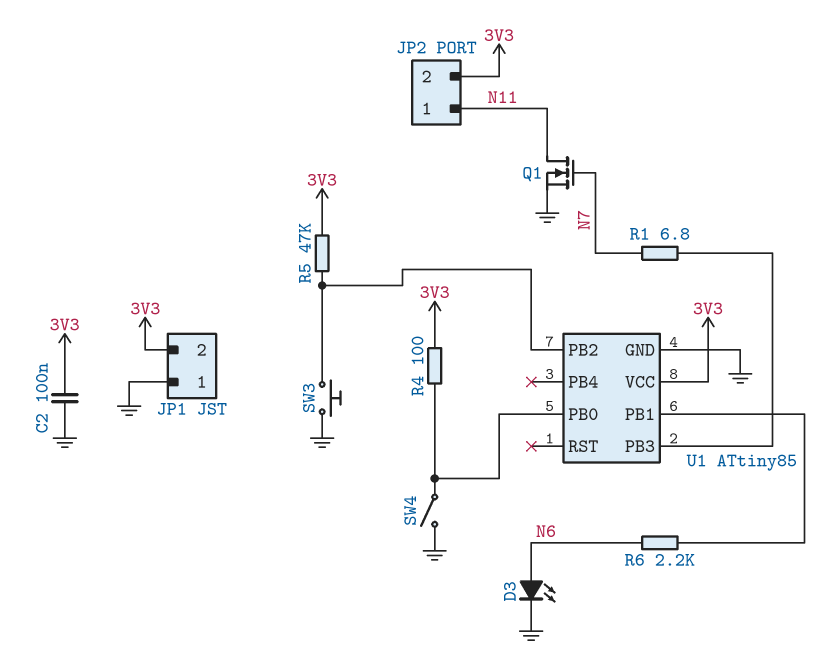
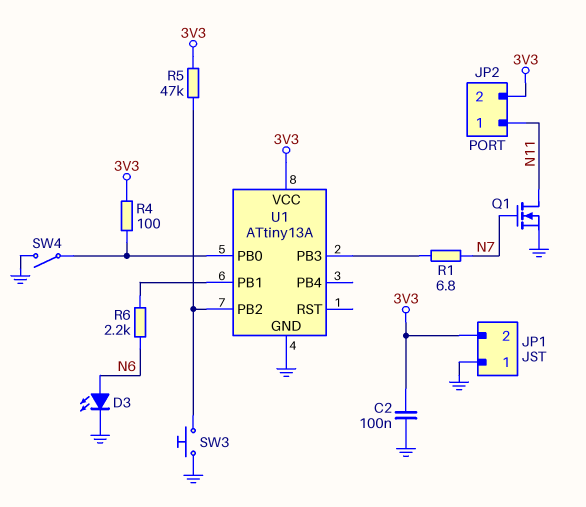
U1: ATtiny85 -> ATtiny13A

